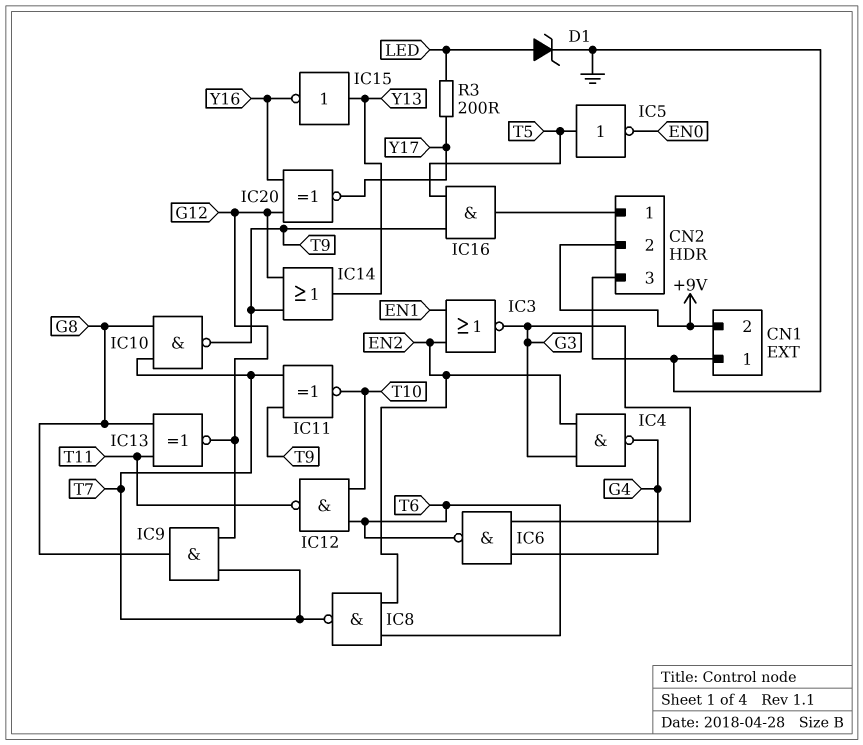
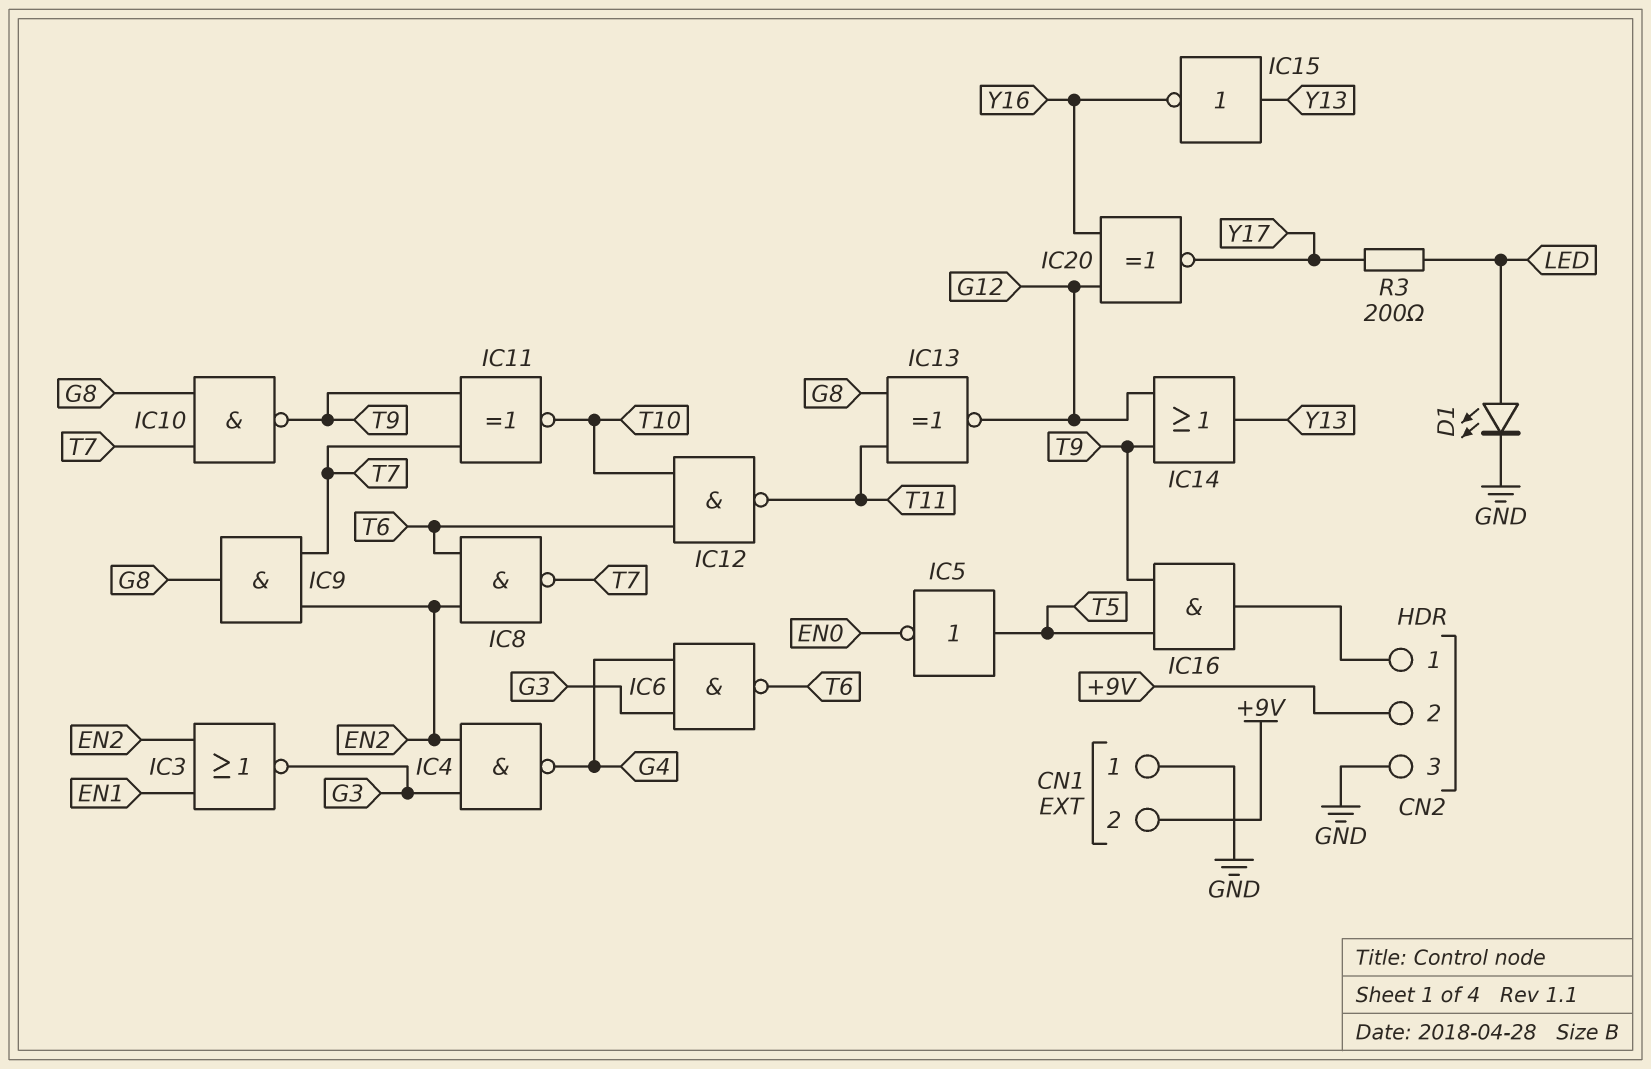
D1: zener (A LED, K GND) -> LED (A LED, K GND)
IC9: AND (in G12, in T7, out G8) -> AND (in EN2, in T7, out G8)

